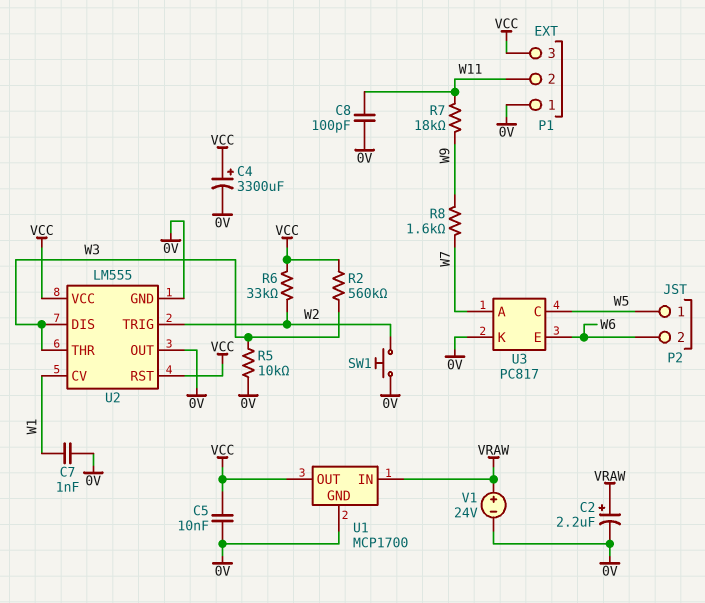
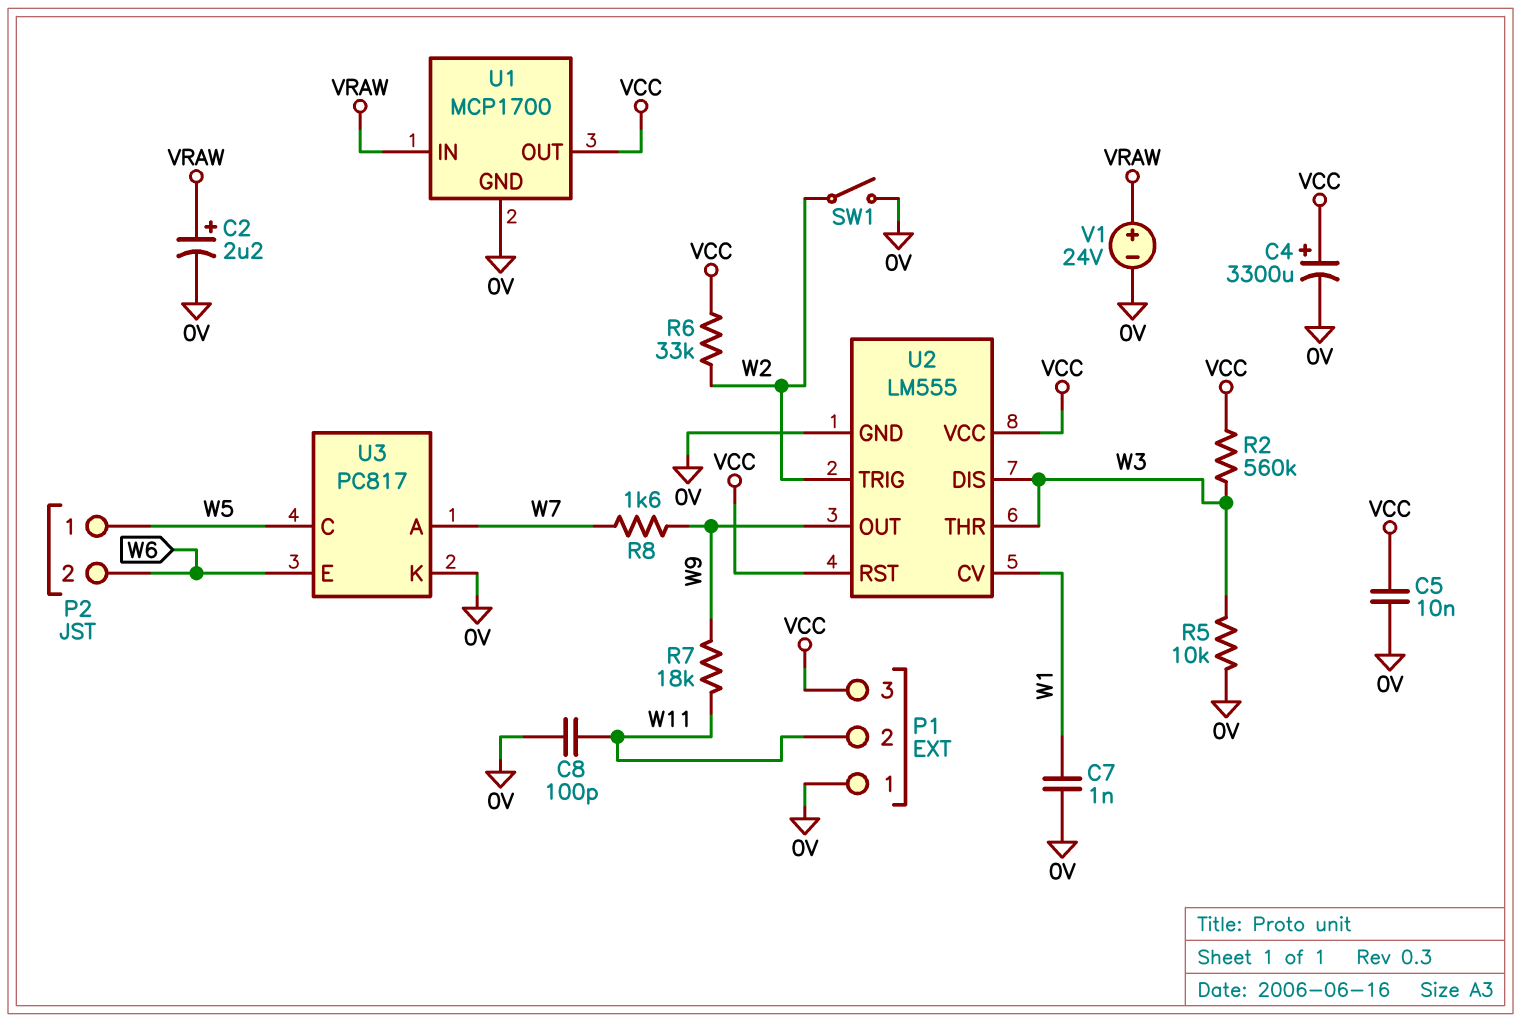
SW1: button (0V, W2) -> switch (0V, W2)
U2 pin OUT: 0V -> W9

